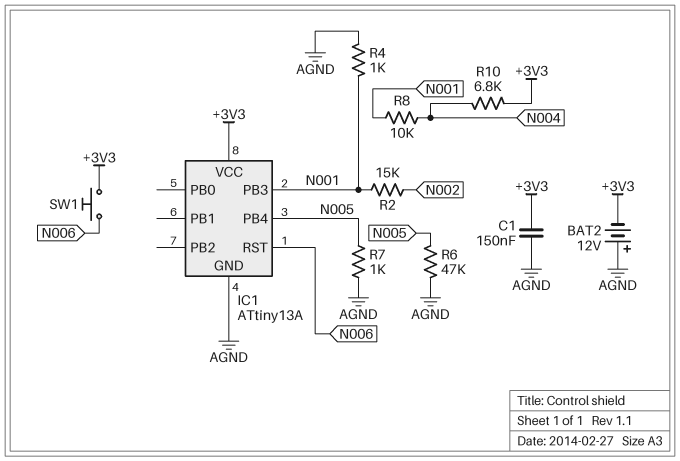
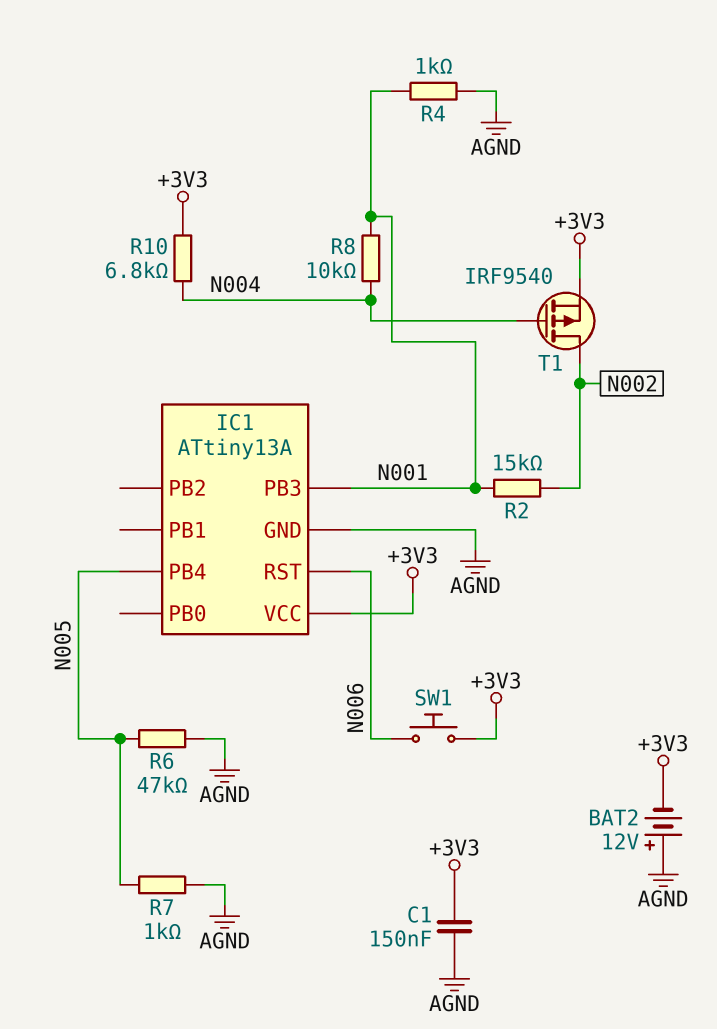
T1: none -> PMOS IRF9540 (G N004, D N002, S +3V3)

